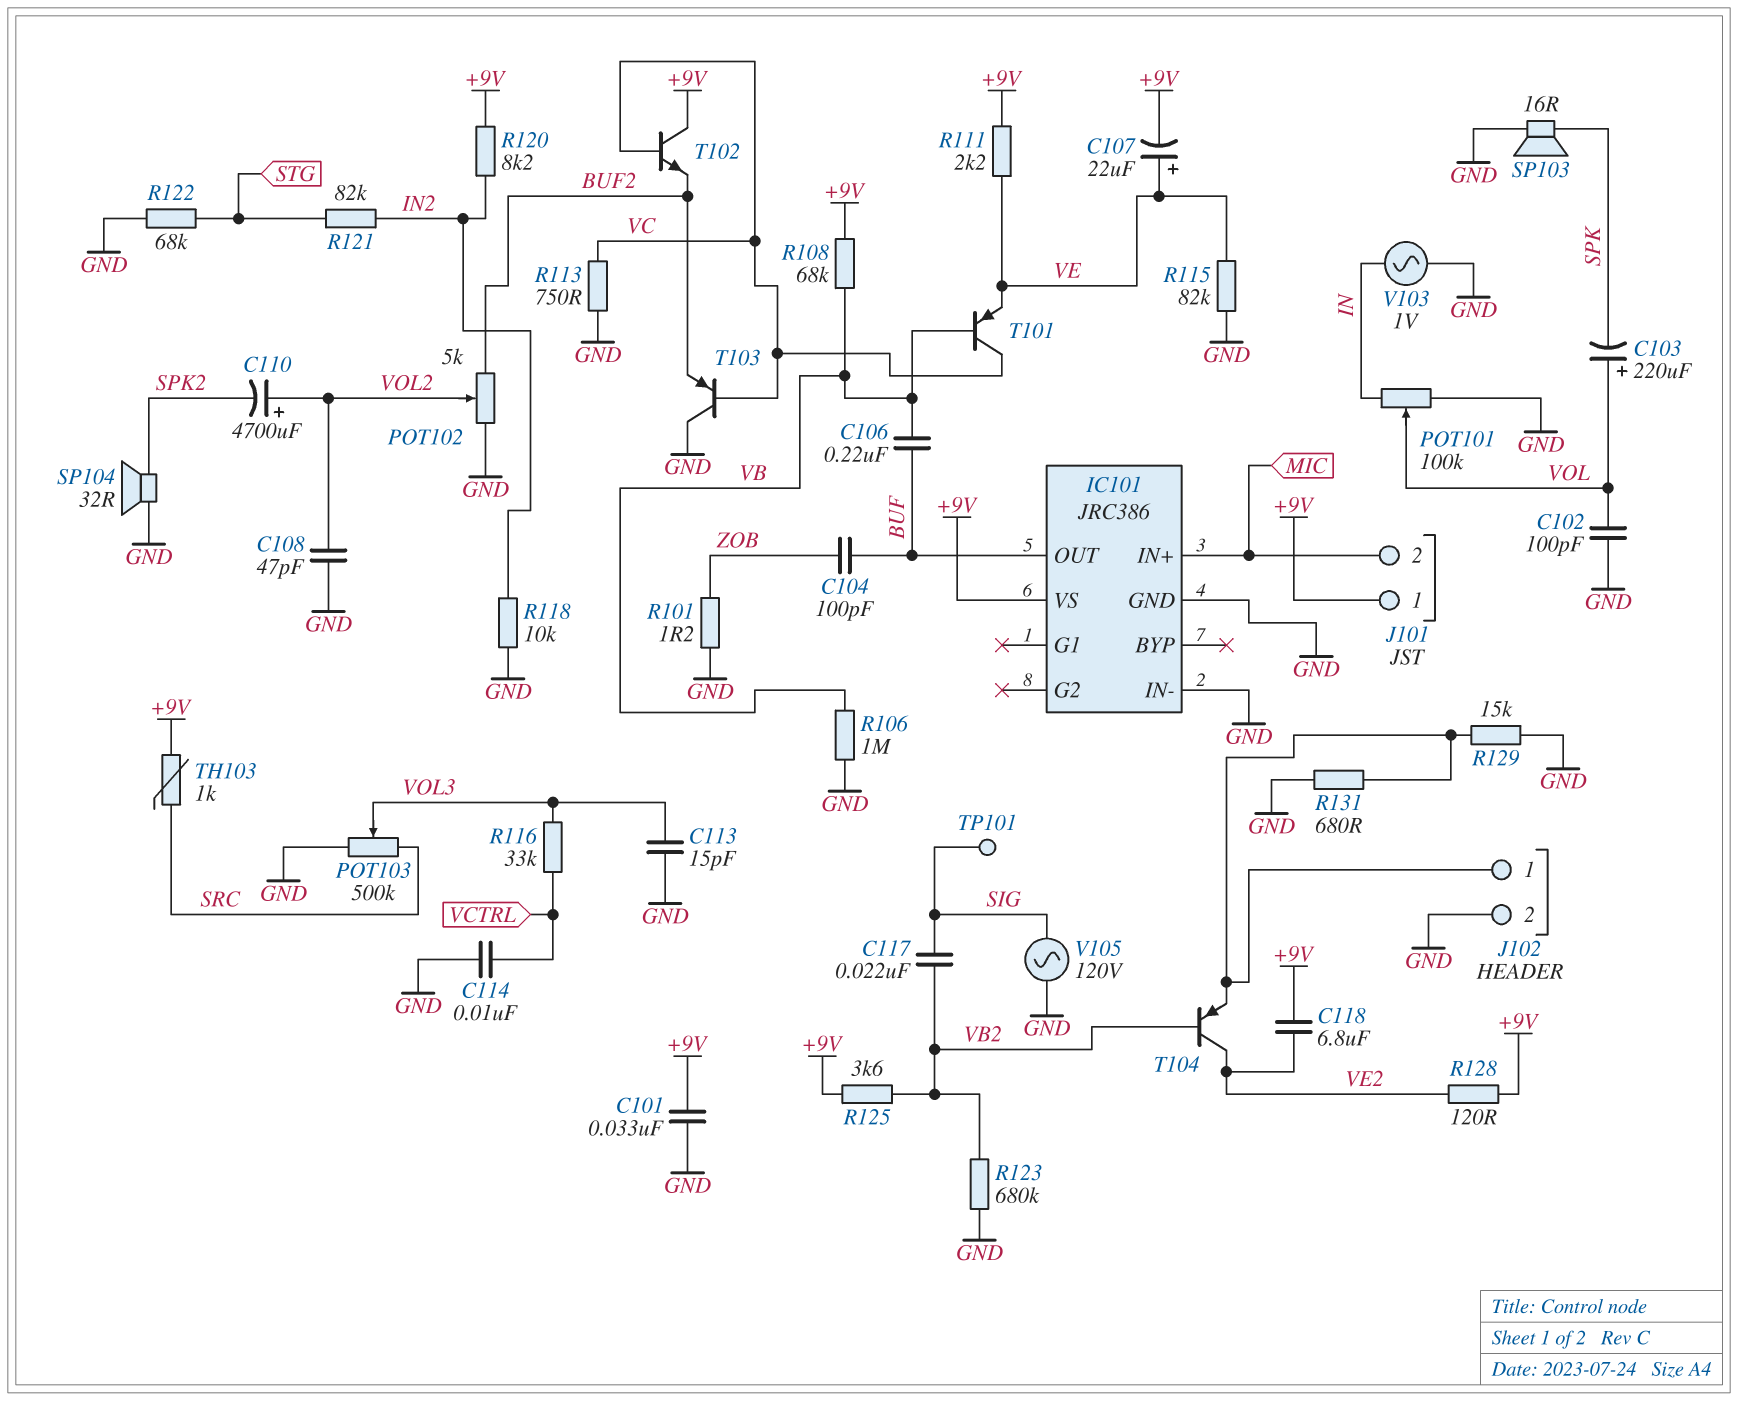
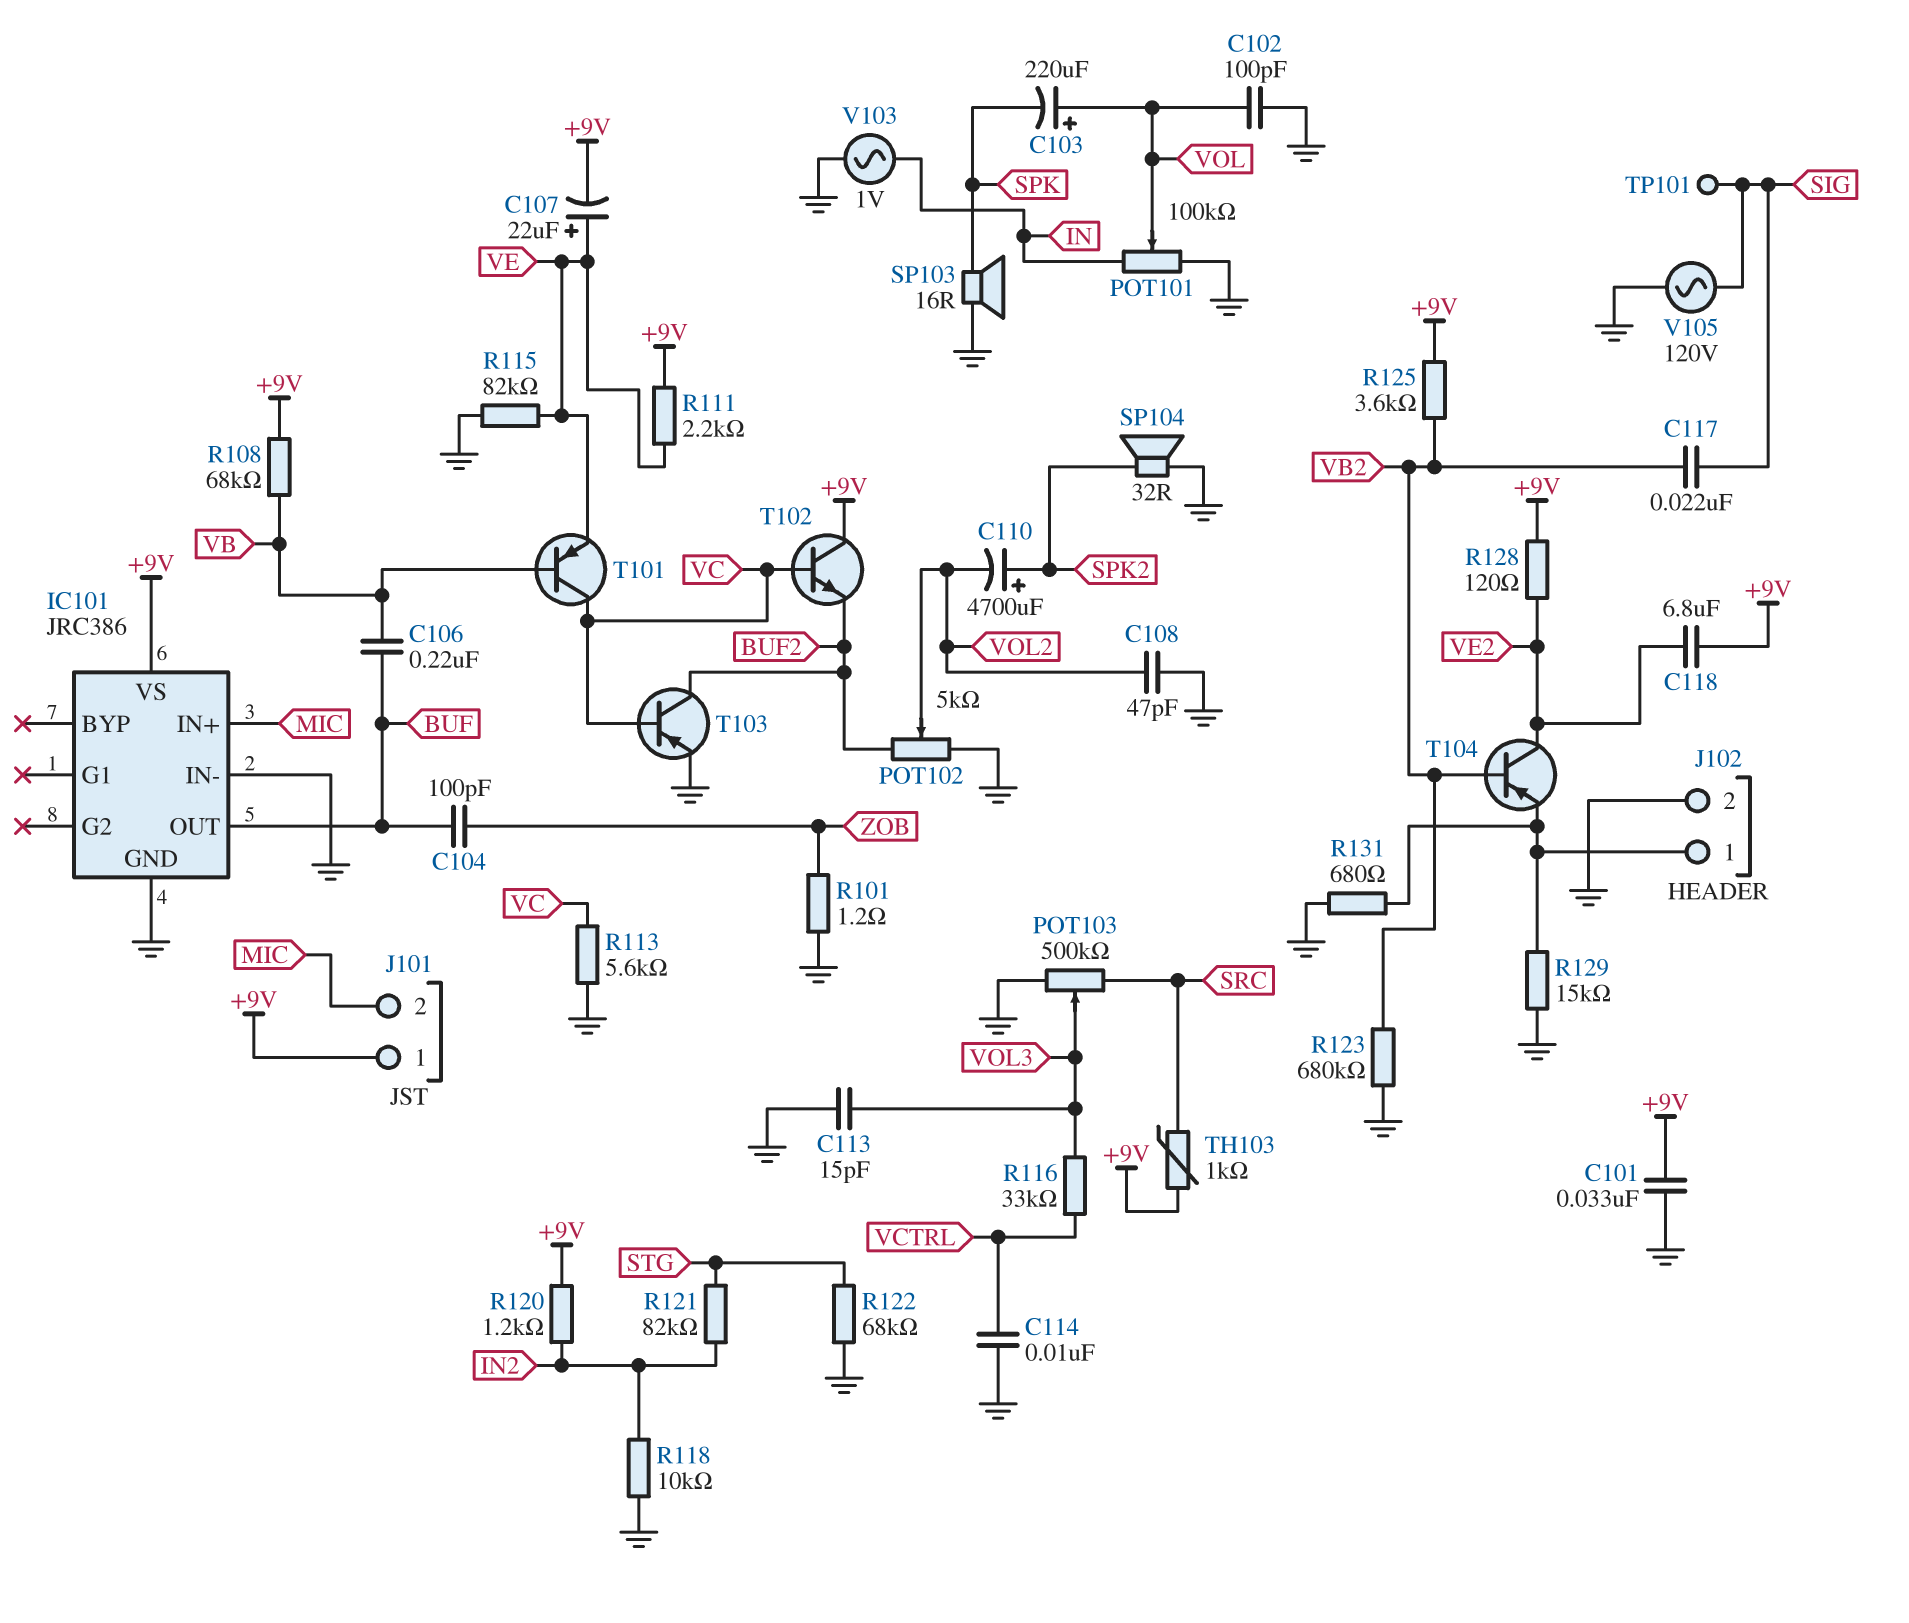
C110: 4700uF (plus VOL2, minus SPK2) -> 4700uF (plus SPK2, minus VOL2)
R106: 1M (GND, VB) -> none
R113: 750 (GND, VC) -> 5.6k (GND, VC)
R120: 8.2k (+9V, IN2) -> 1.2k (+9V, IN2)
T103: PNP (B VC, C GND, E BUF2) -> PNP (B VC, C BUF2, E GND)

